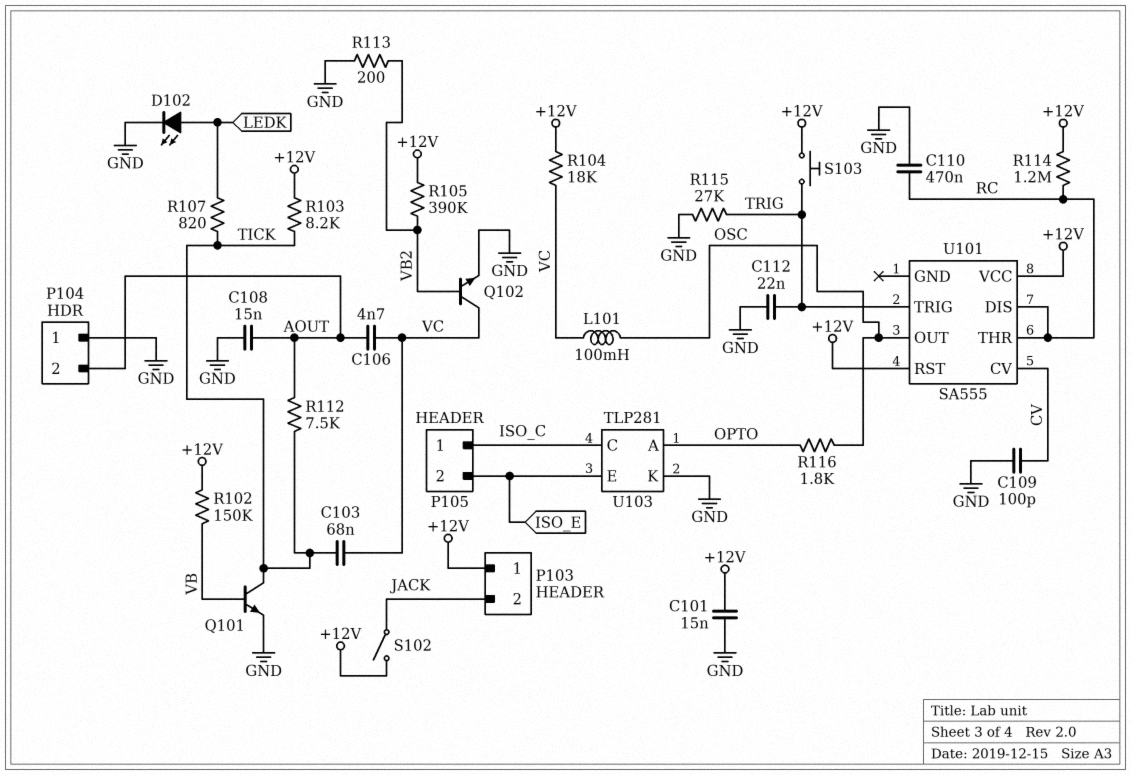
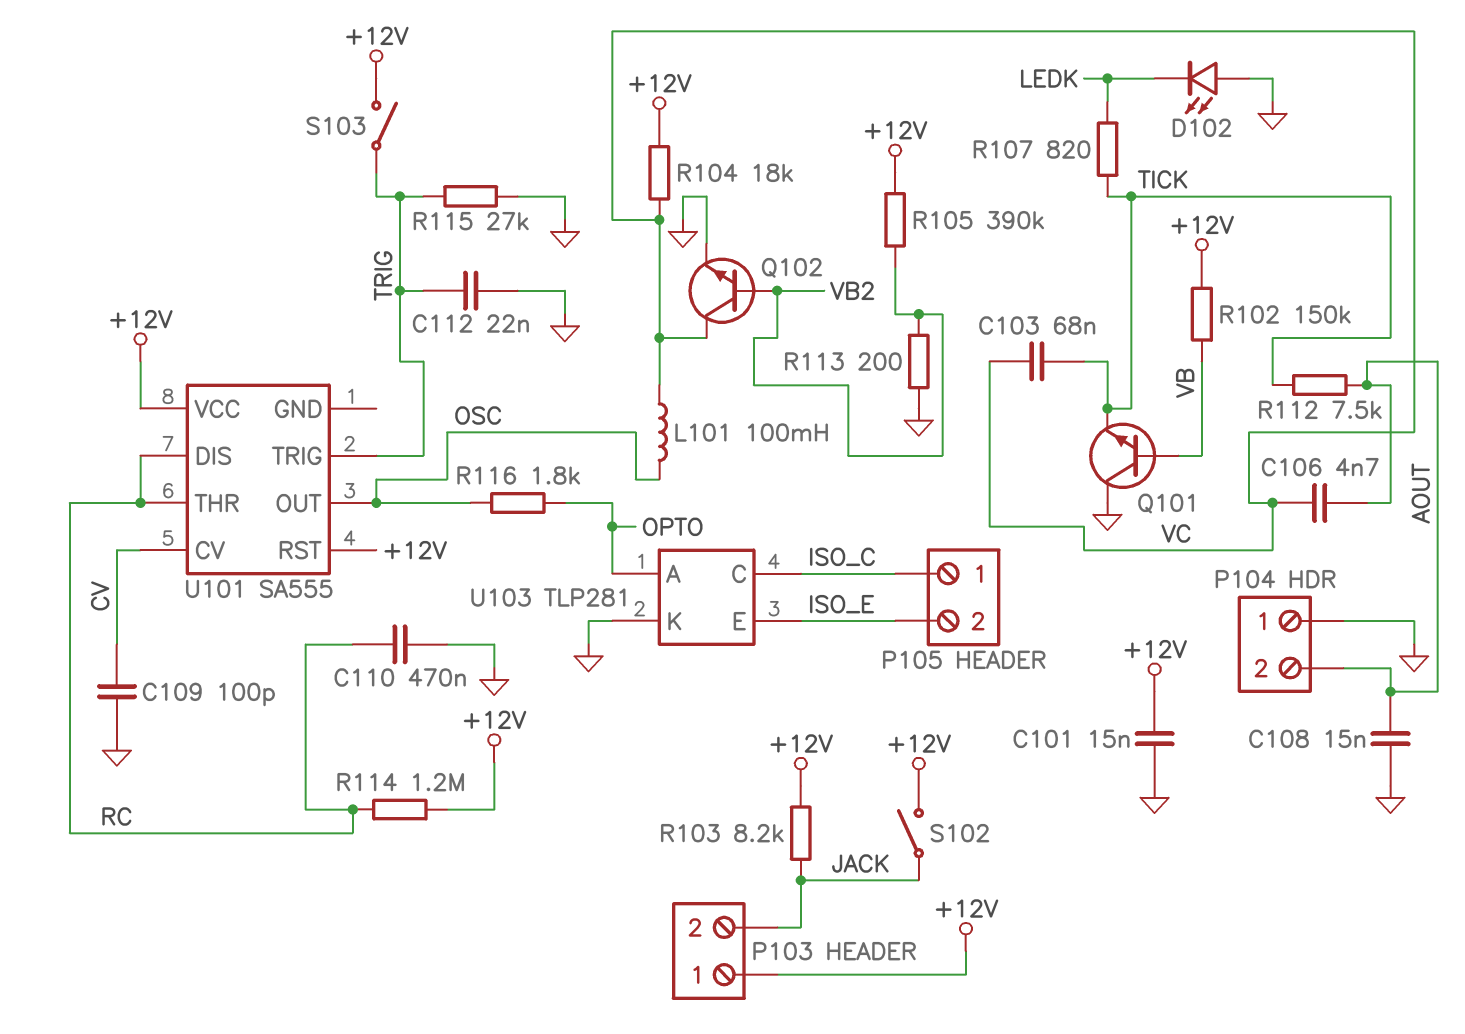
D102: LED (A LEDK, K GND) -> LED (A GND, K LEDK)
Q101: NPN (B VB, C TICK, E GND) -> NPN (B VB, C GND, E TICK)
R103: 8.2k (+12V, TICK) -> 8.2k (+12V, JACK)
S103: button (+12V, TRIG) -> switch (+12V, TRIG)

